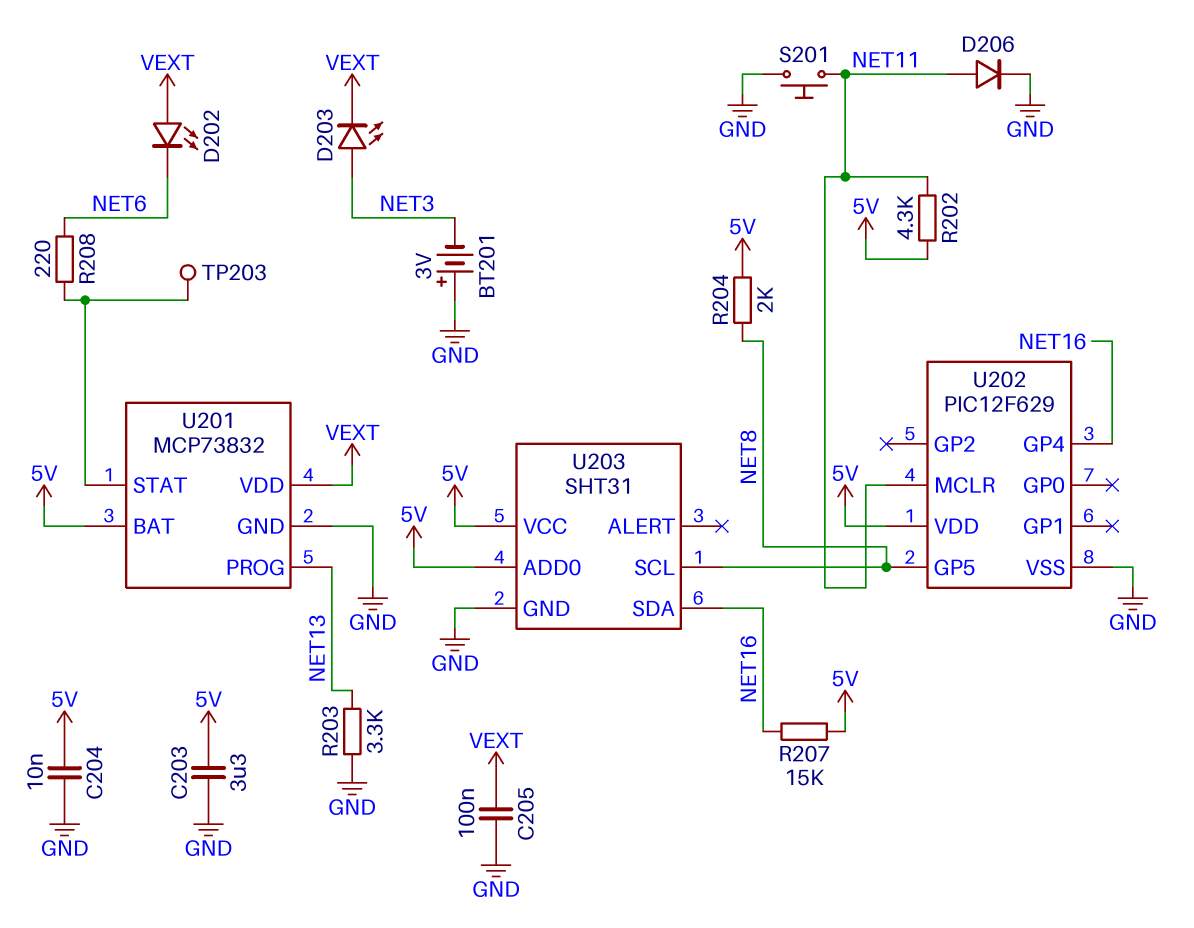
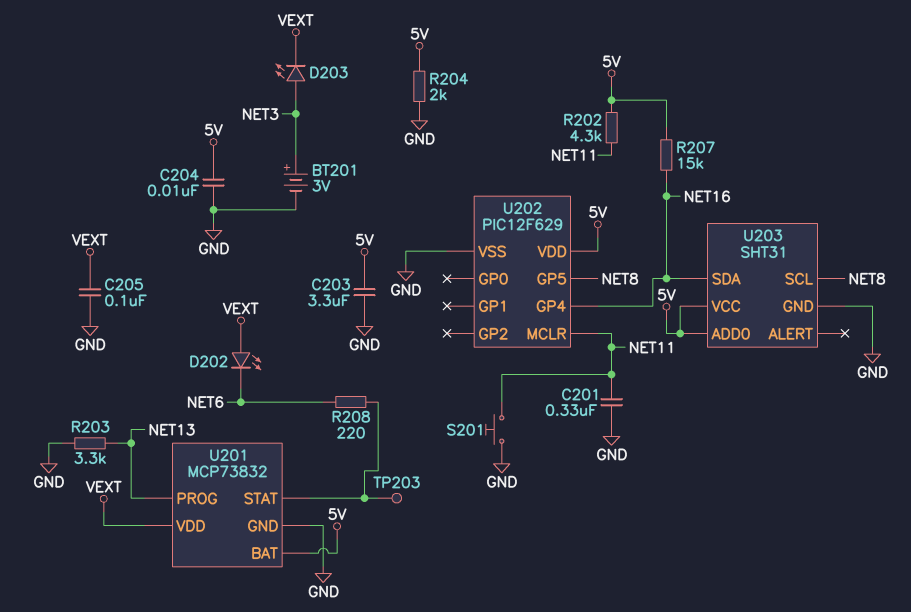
BT201: 3V (plus GND, minus NET3) -> 3V (plus NET3, minus GND)
C201: none -> 330nF (GND, NET11)
D206: diode (A NET11, K GND) -> none
R204: 2k (5V, NET8) -> 2k (5V, GND)

